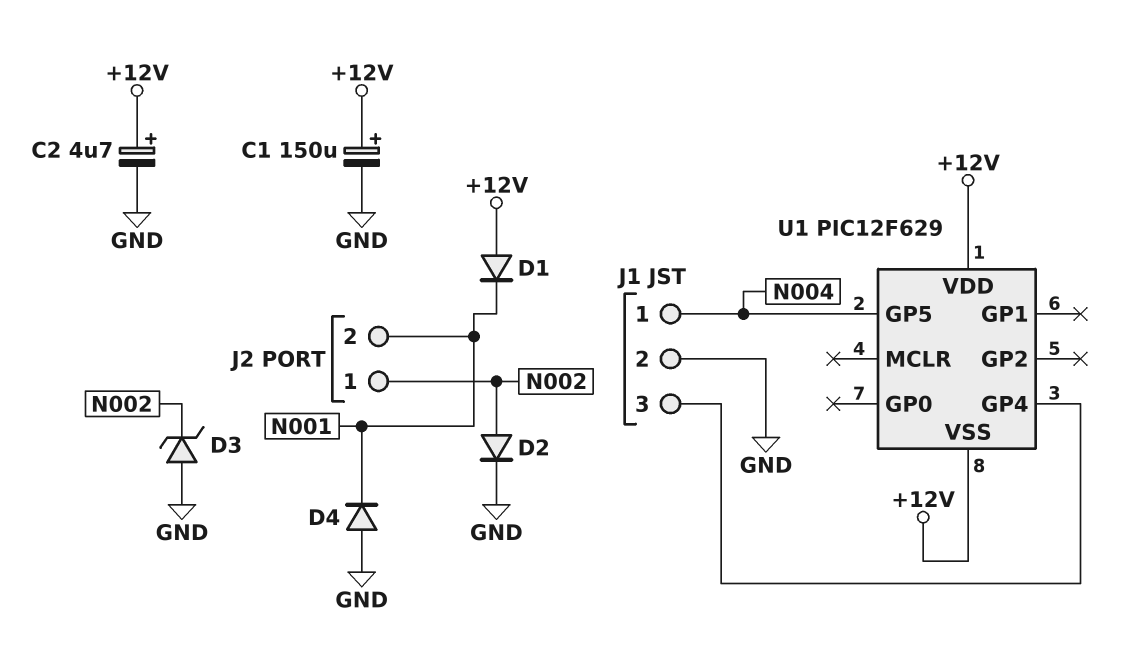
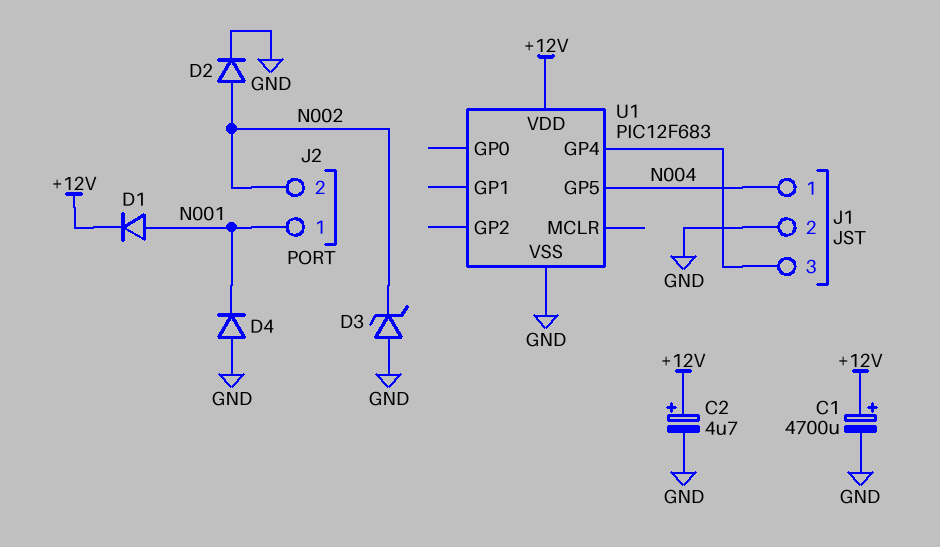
C1: 150uF (plus +12V, minus GND) -> 4700uF (plus +12V, minus GND)
D1: diode (A +12V, K N001) -> diode (A N001, K +12V)
J2 pin 1: N002 -> N001
J2 pin 2: N001 -> N002
U1: PIC12F629 -> PIC12F683
U1 pin VSS: +12V -> GND

